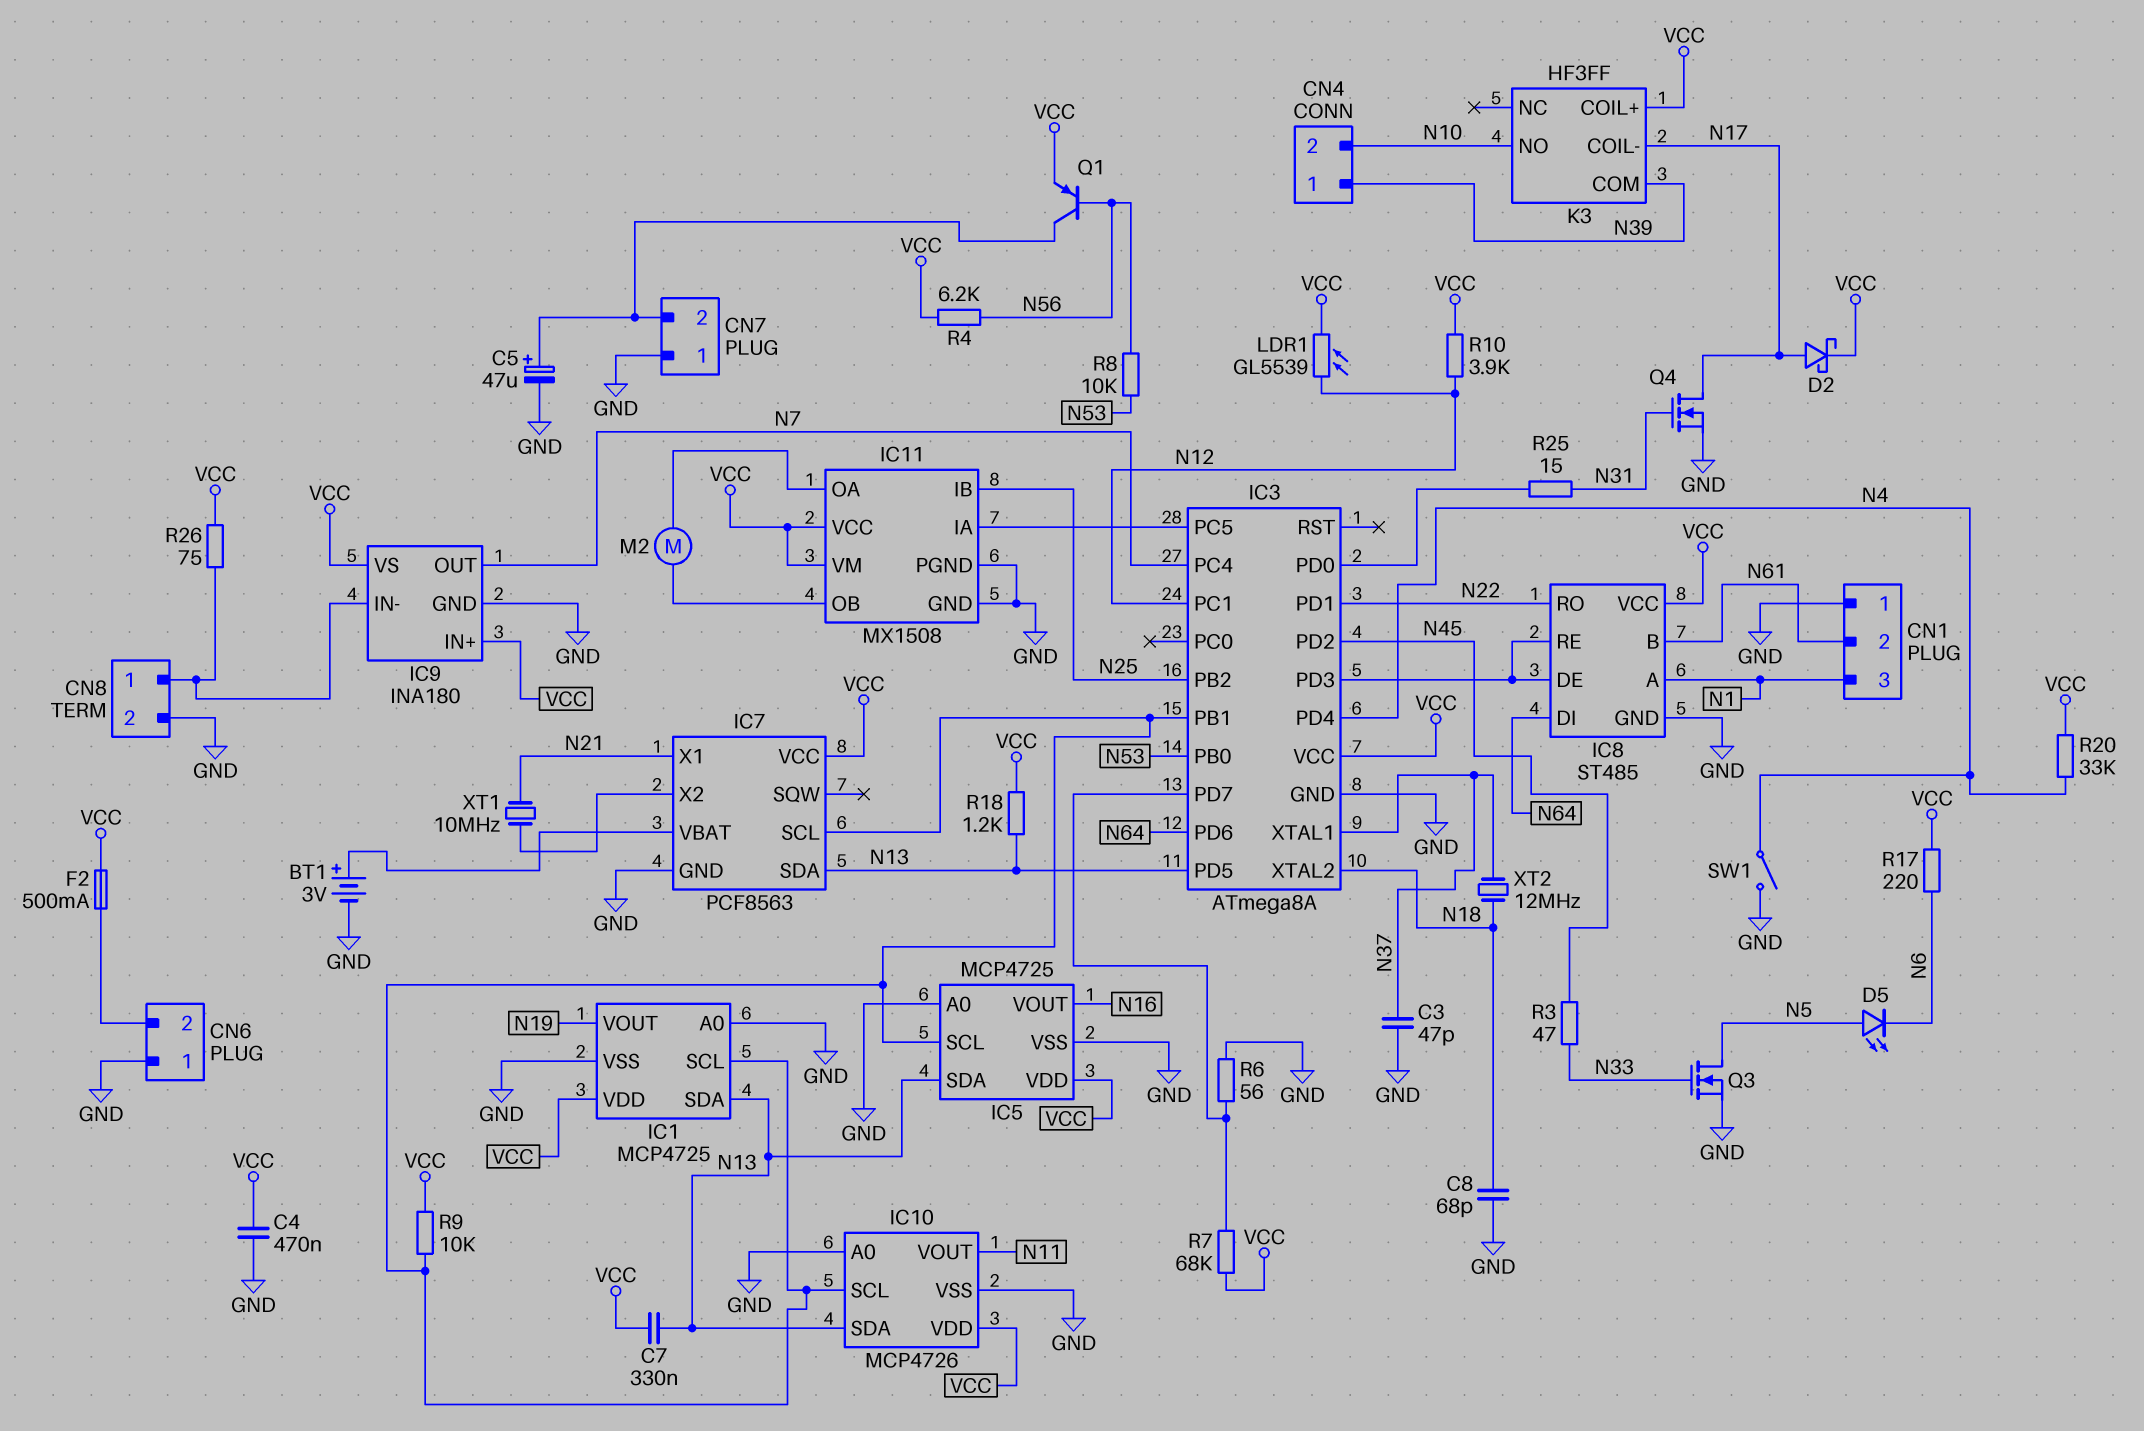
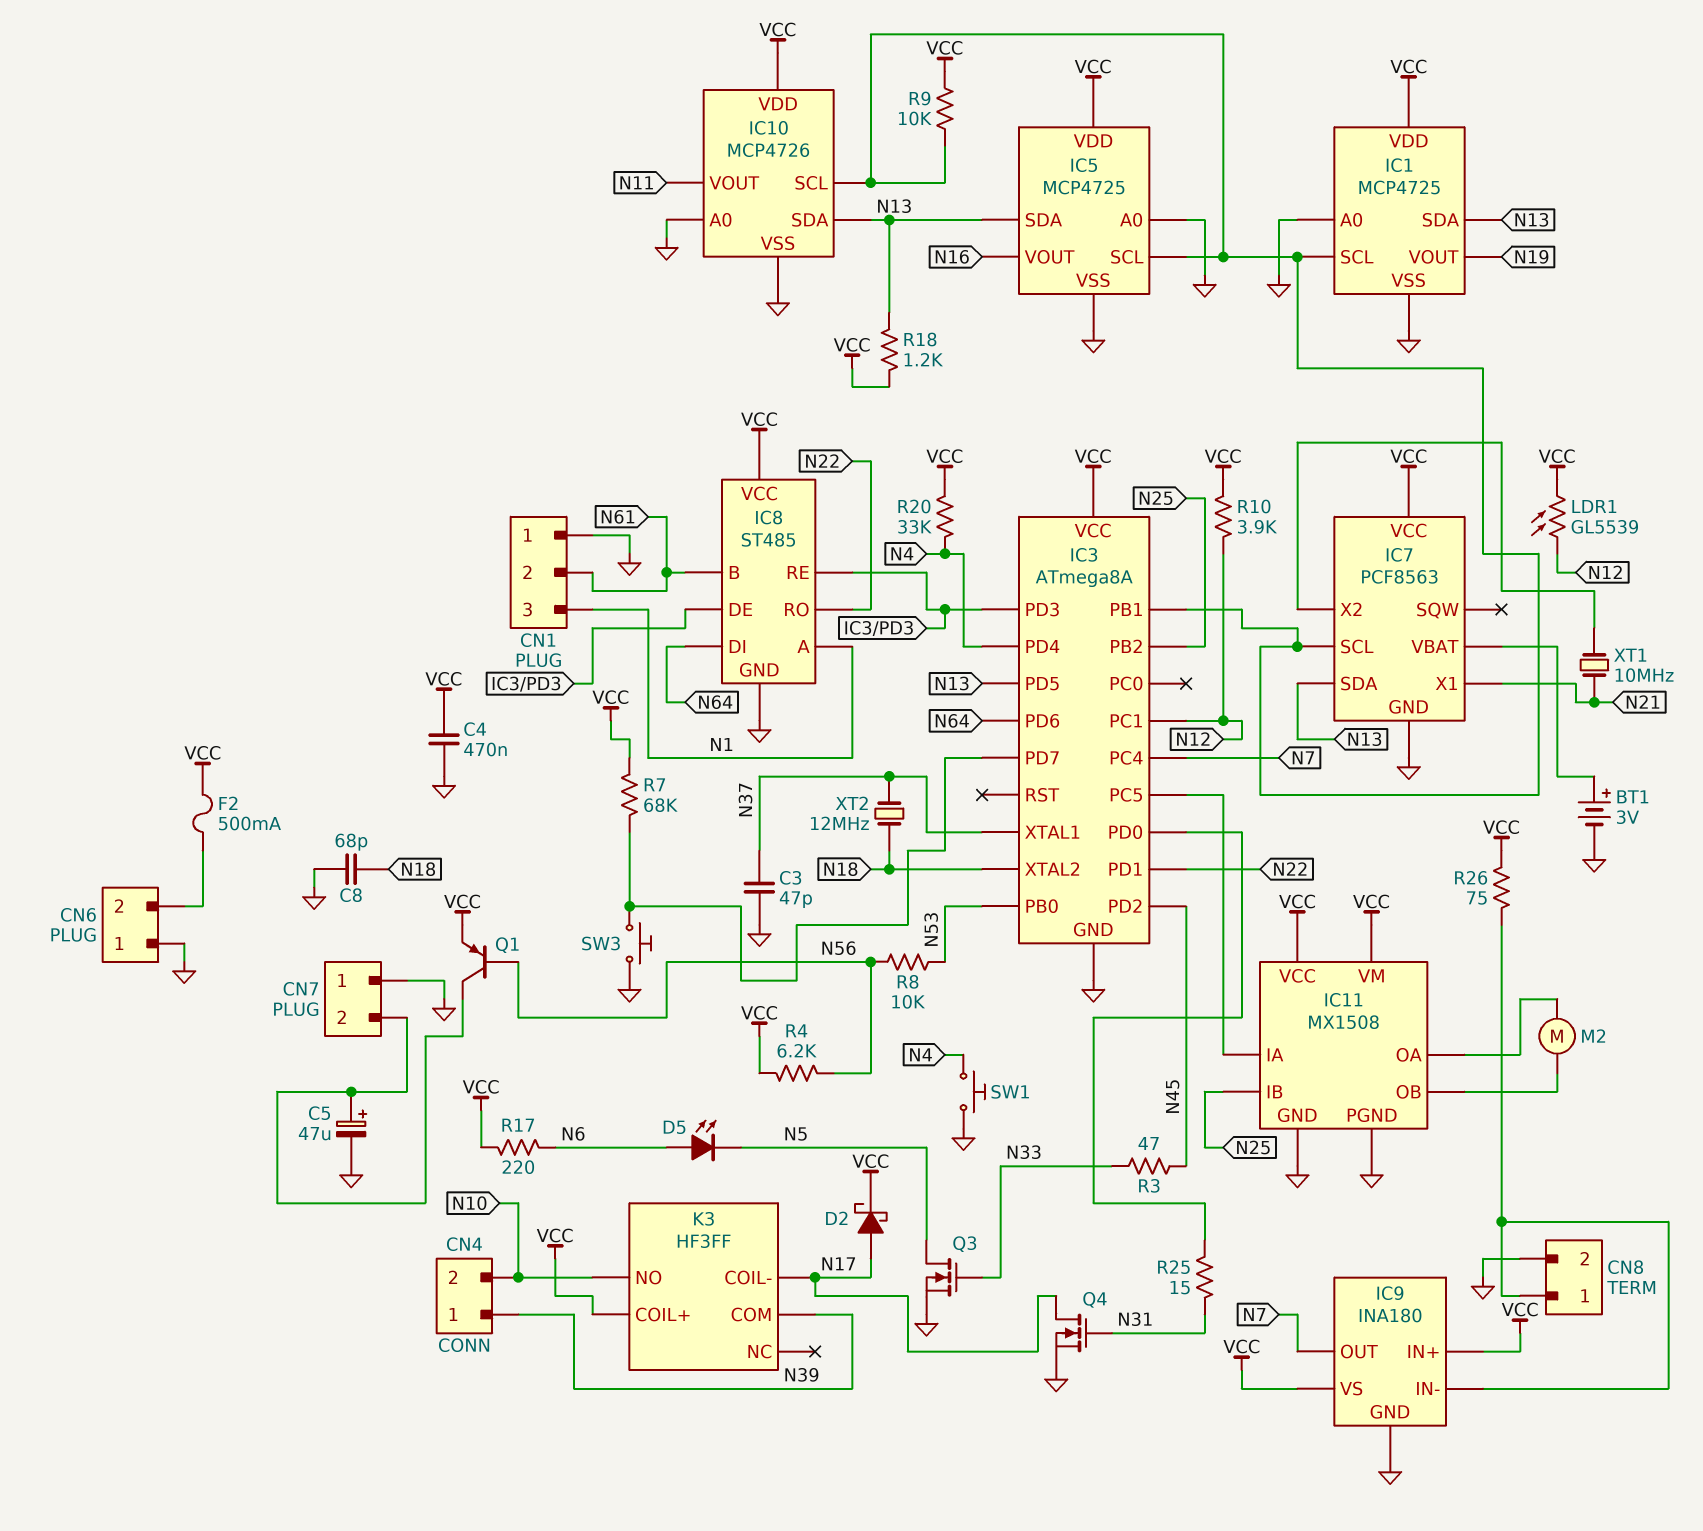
C7: 330nF (N13, VCC) -> none
D5: LED (A N5, K N6) -> LED (A N6, K N5)
R6: 56 (GND, IC3/PD7) -> none
SW1: switch (GND, N4) -> button (GND, N4)
SW3: none -> button (GND, IC3/PD7)

